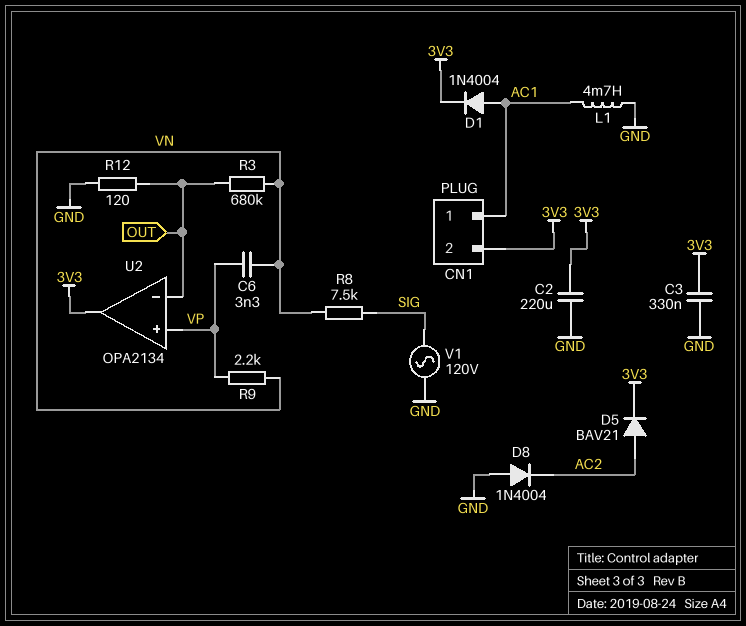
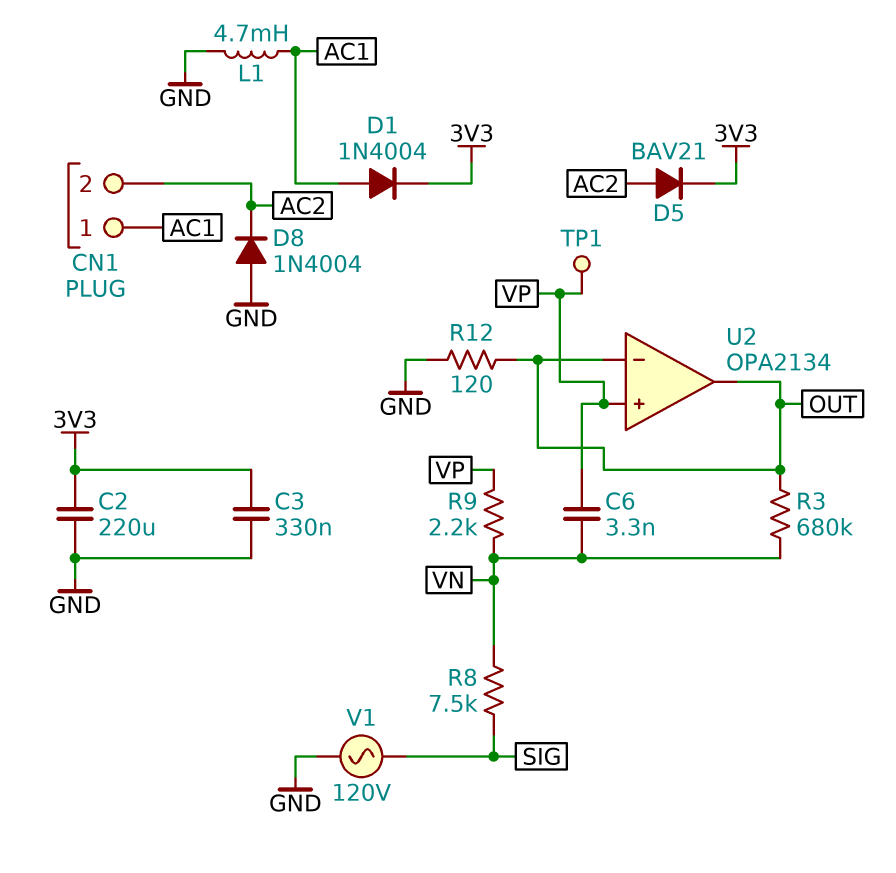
CN1 pin 2: 3V3 -> AC2
TP1: none -> test point (VP)
U2 pin out: 3V3 -> OUT

